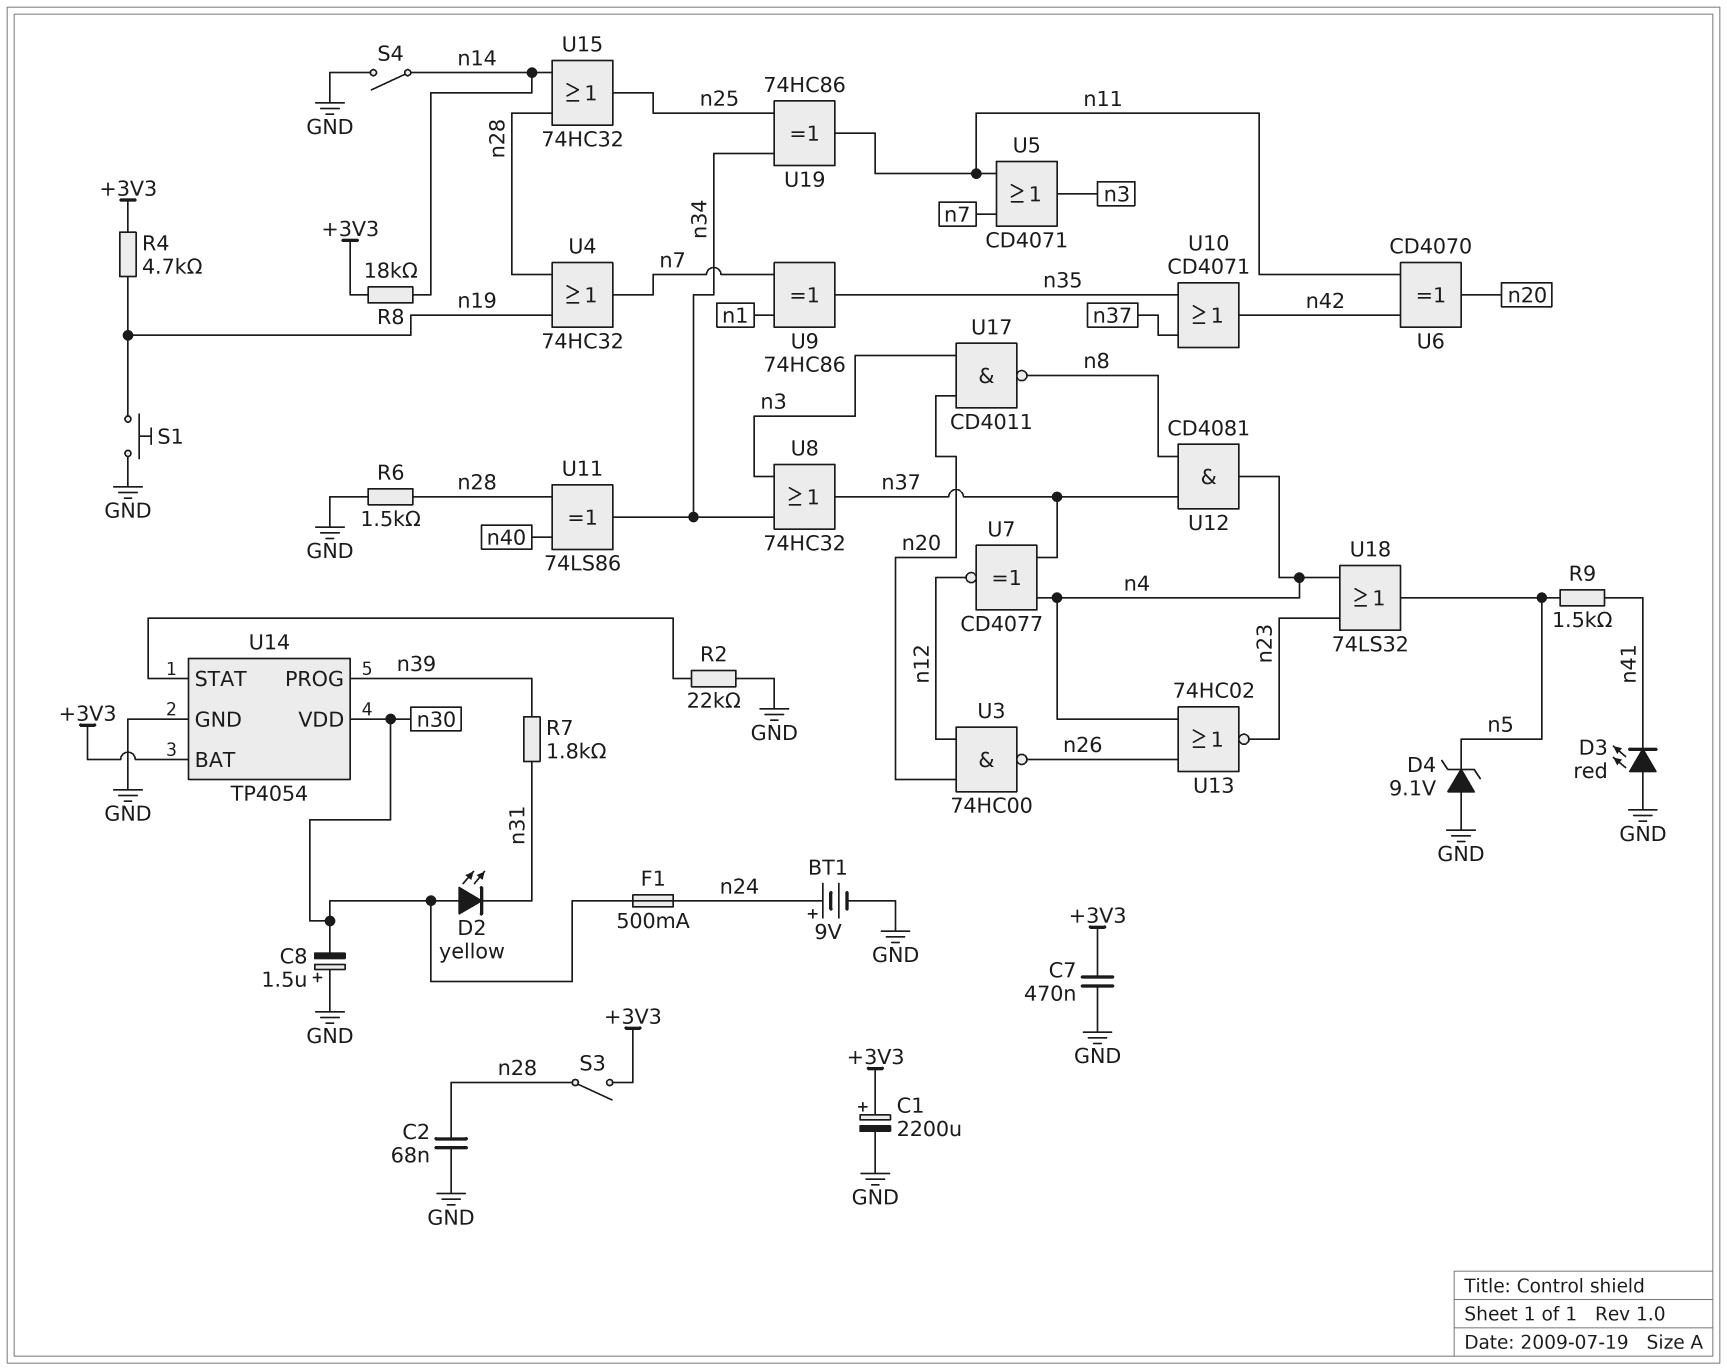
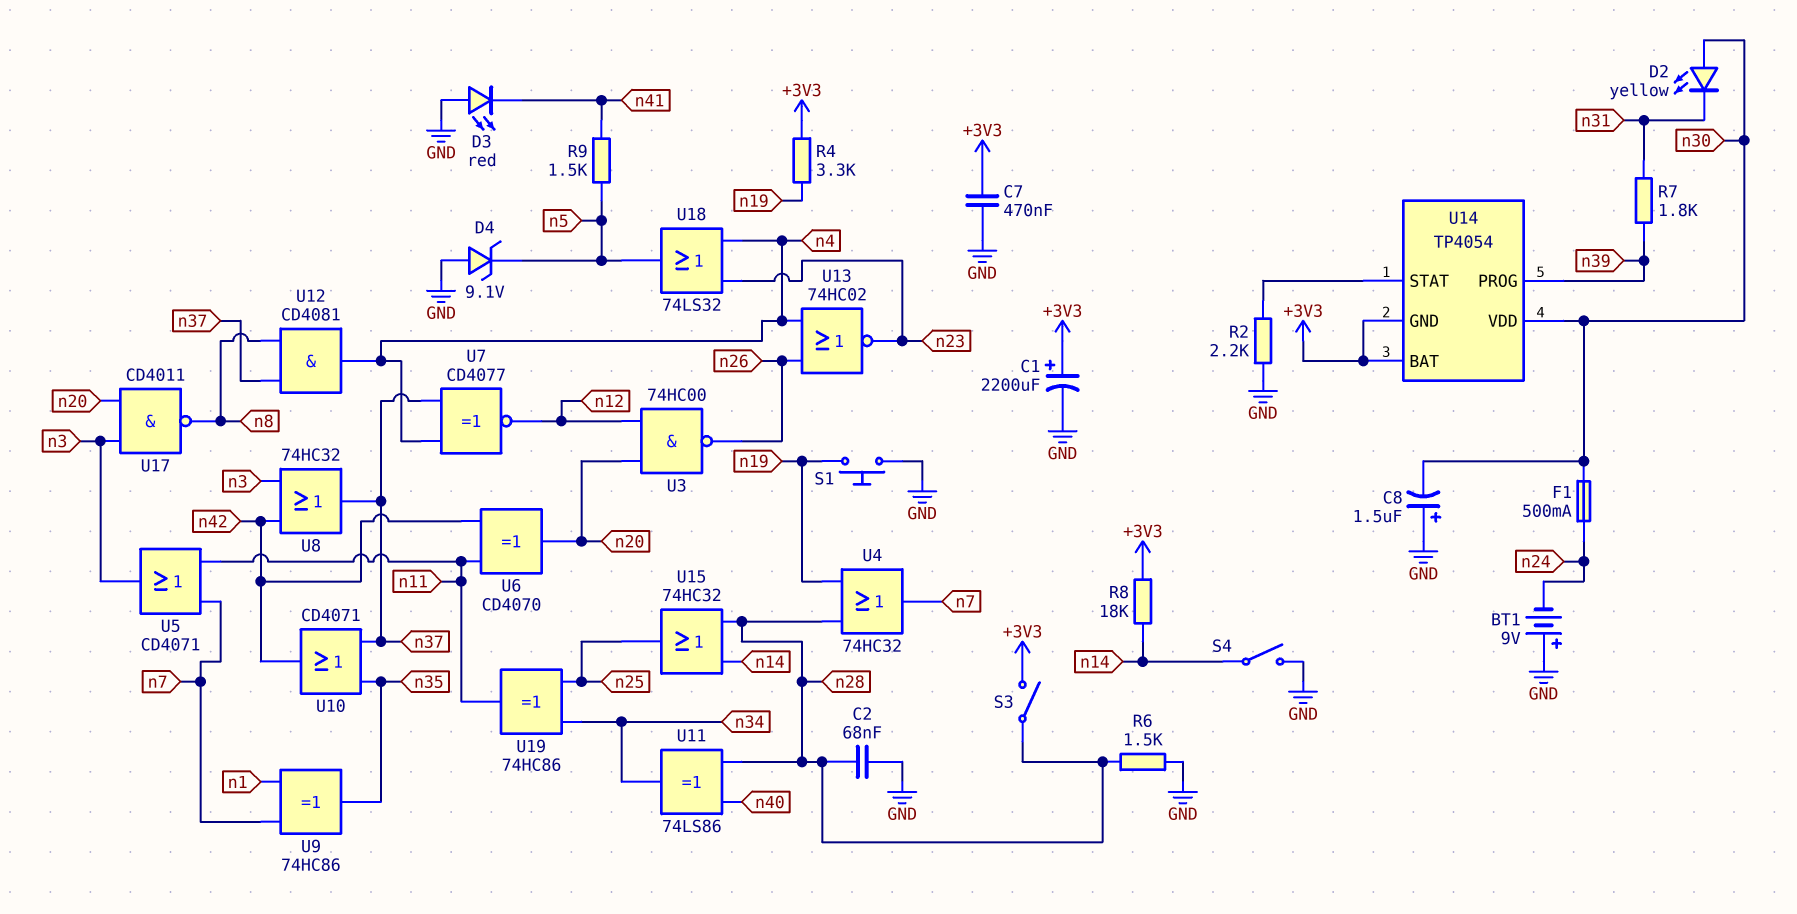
BT1: 9V (plus n24, minus GND) -> 9V (plus GND, minus n24)
R2: 22k (GND, U14/STAT) -> 2.2k (GND, U14/STAT)
R4: 4.7k (+3V3, n19) -> 3.3k (+3V3, n19)
U8: OR 74HC32 (in n3, in n34, out n37) -> OR 74HC32 (in n3, in n42, out n37)
U14 pin GND: GND -> +3V3

